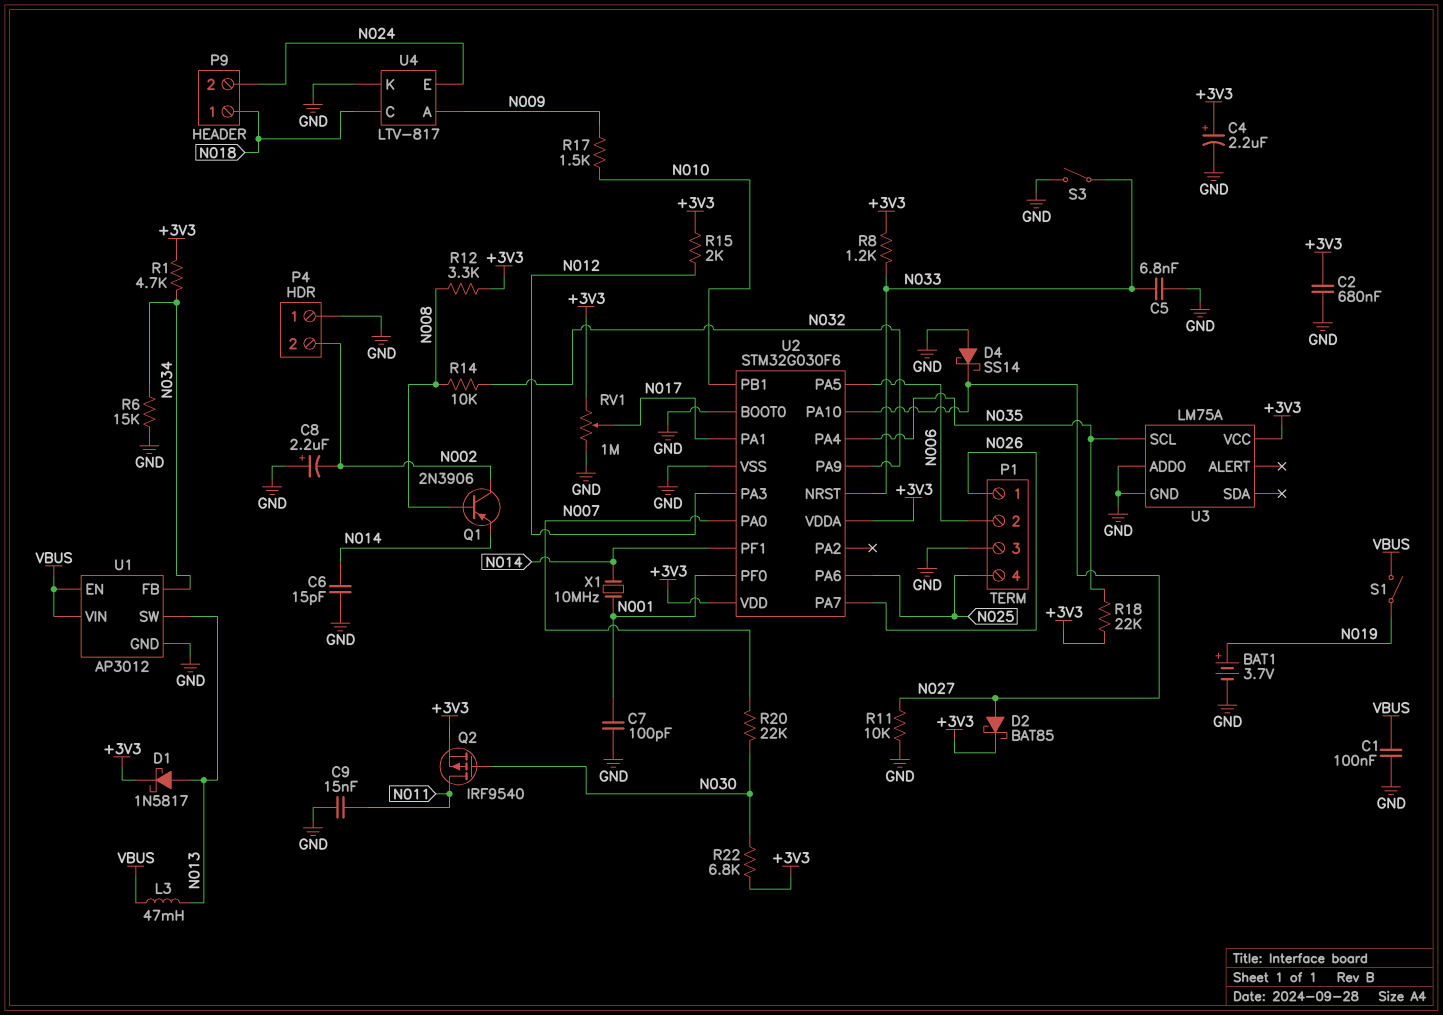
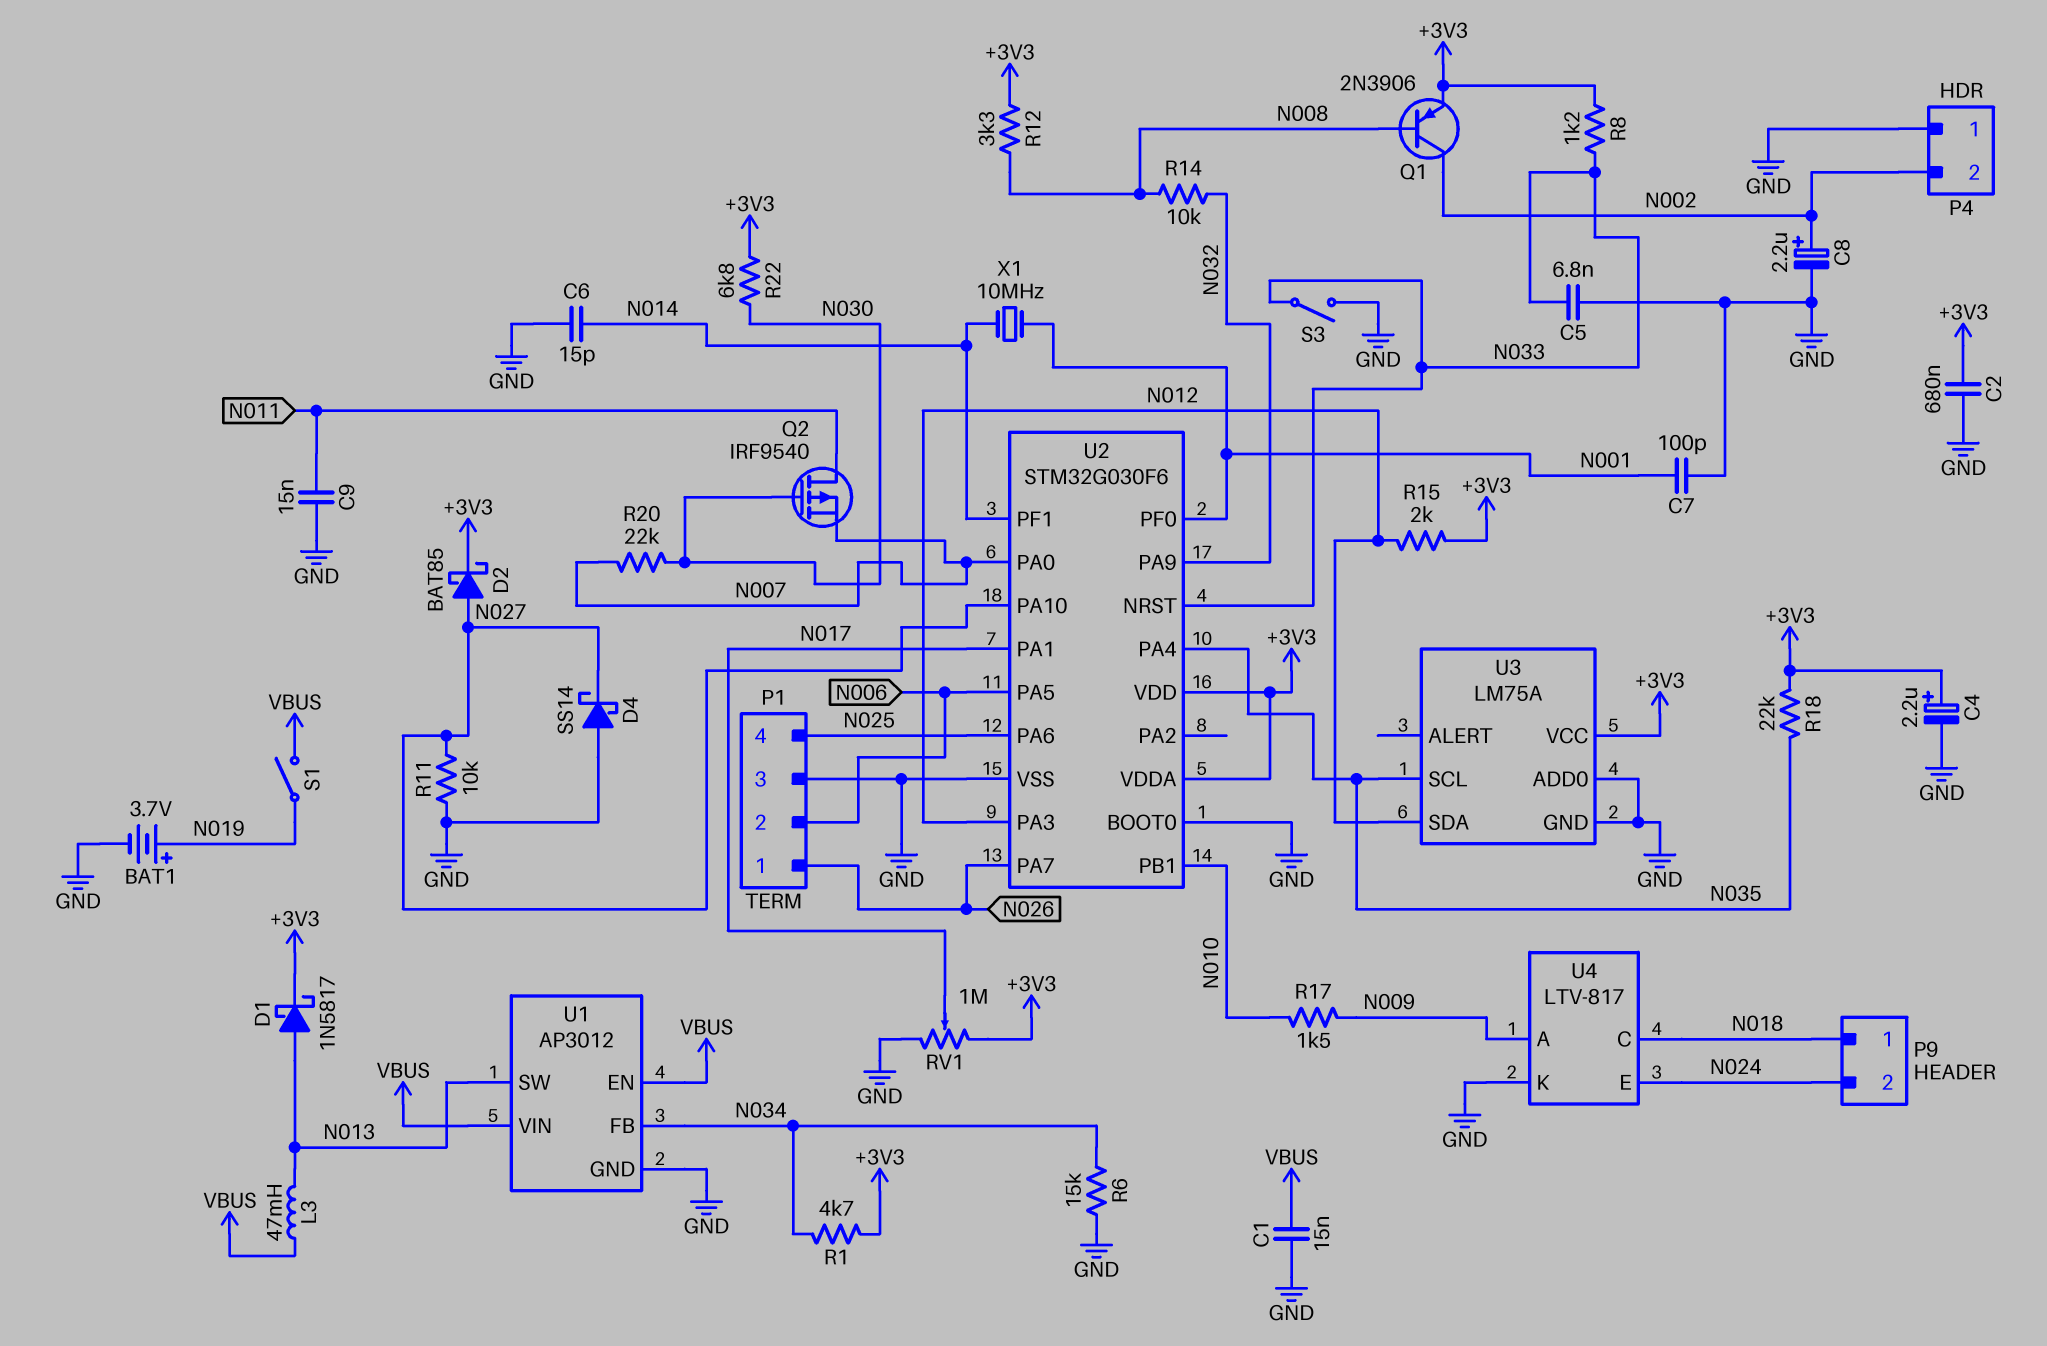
C1: 100nF (GND, VBUS) -> 15nF (GND, VBUS)
C8: 2.2uF (plus GND, minus N002) -> 2.2uF (plus N002, minus GND)
Q1: PNP 2N3906 (B N008, C N002, E N014) -> PNP 2N3906 (B N008, C N002, E +3V3)
Q2: PMOS IRF9540 (G N030, D N011, S +3V3) -> PMOS IRF9540 (G N030, D N011, S N007)
U3 pin SDA: none -> N012

